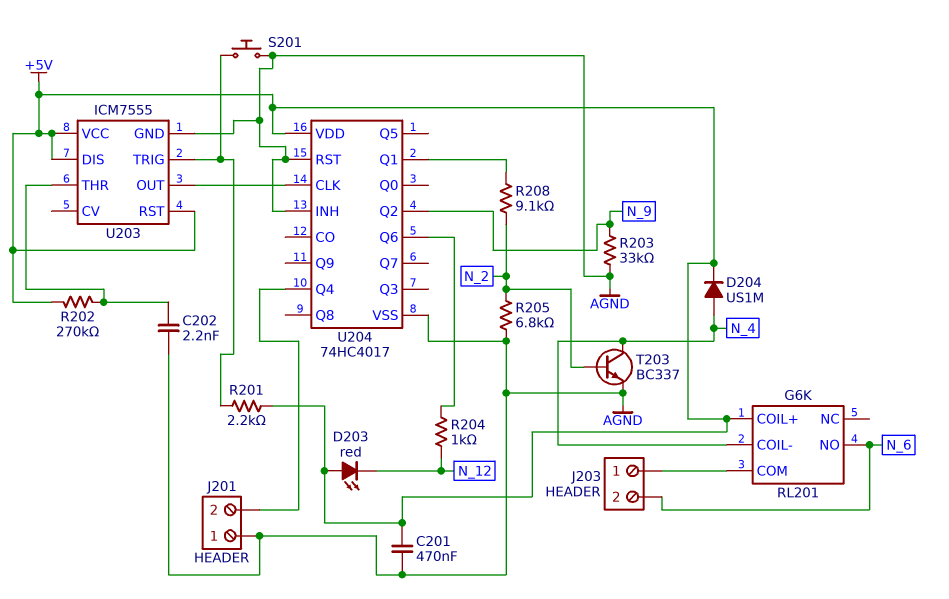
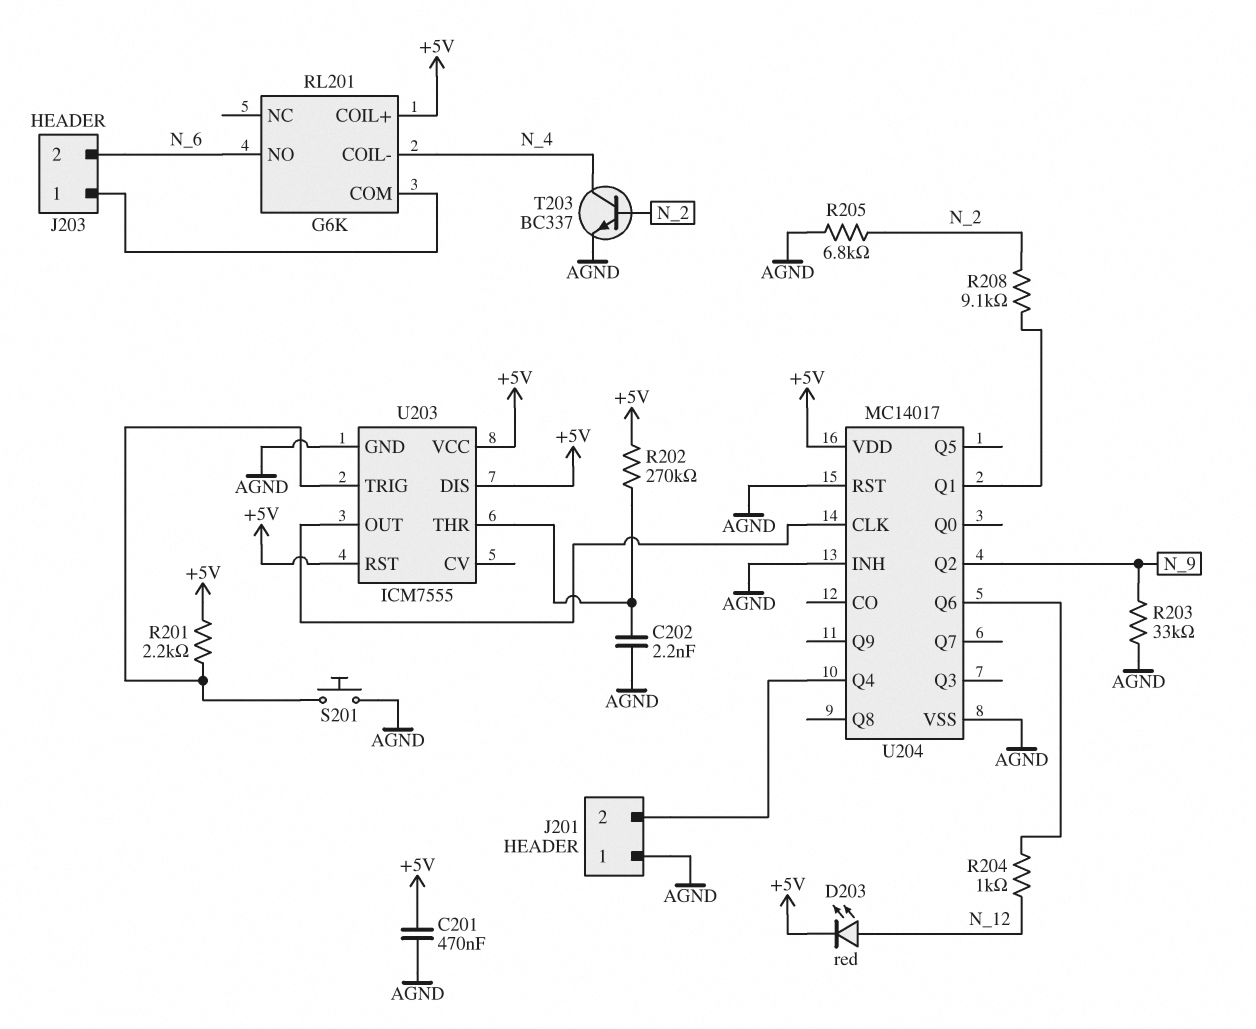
D203: LED red (A +5V, K N_12) -> LED red (A N_12, K +5V)
D204: diode US1M (A N_4, K +5V) -> none
U204: 74HC4017 -> MC14017

